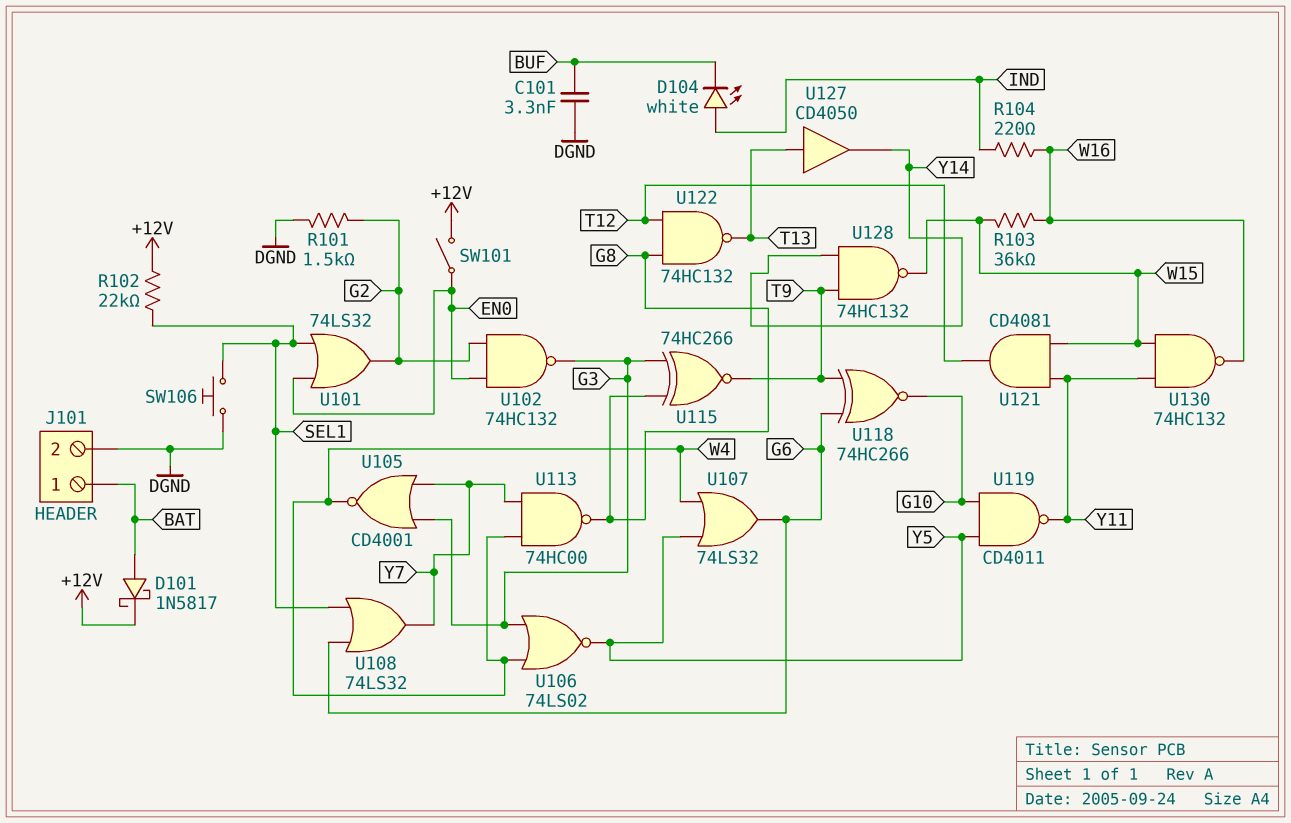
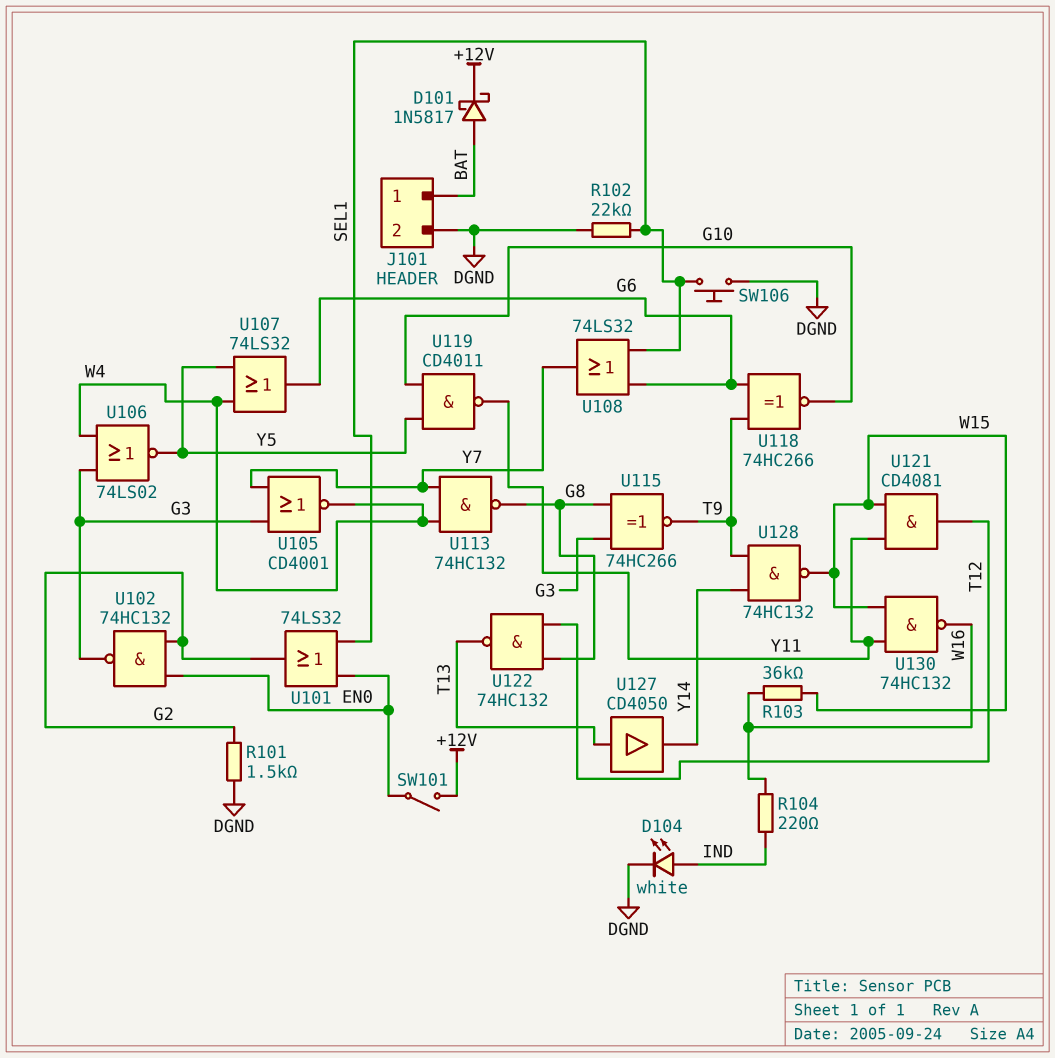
C101: 3.3nF (BUF, DGND) -> none
D104: LED white (A IND, K BUF) -> LED white (A IND, K DGND)
R102: 22k (+12V, SEL1) -> 22k (DGND, SEL1)
U113: NAND 74HC00 (in W4, in Y7, out G8) -> NAND 74HC132 (in W4, in Y7, out G8)

